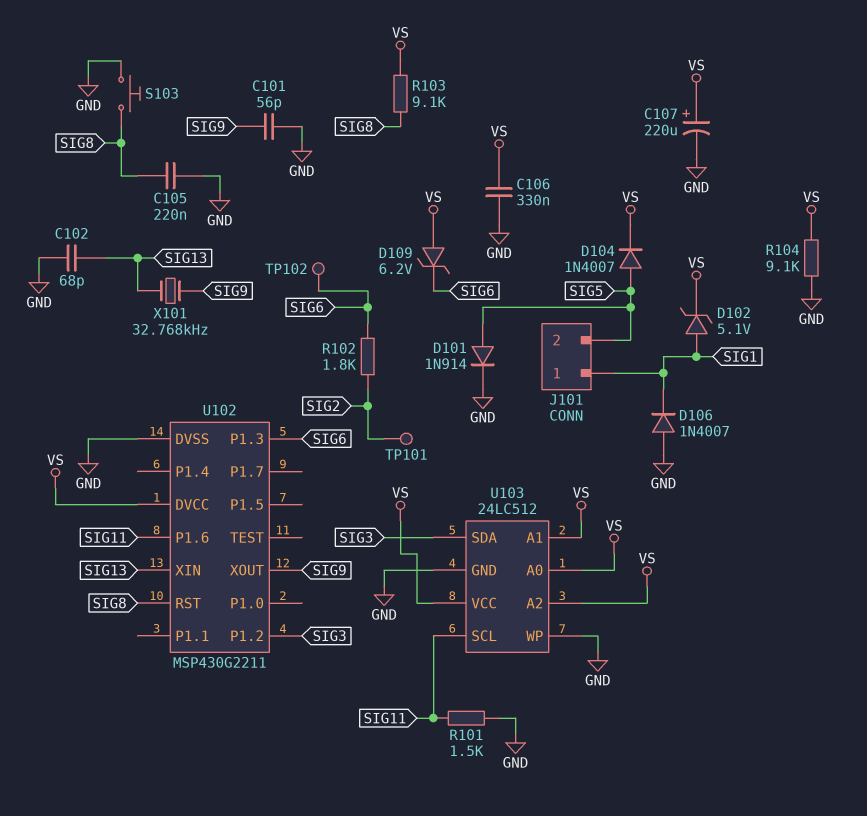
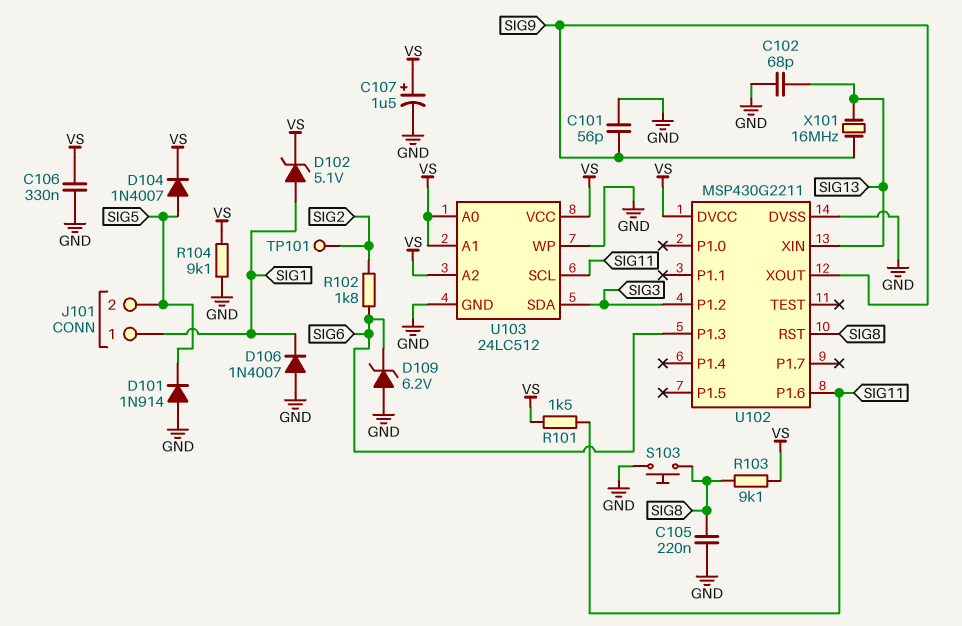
C107: 220uF (plus VS, minus GND) -> 1.5uF (plus VS, minus GND)
D101: diode 1N914 (A SIG5, K GND) -> diode 1N914 (A GND, K SIG5)
D109: zener 6.2V (A VS, K SIG6) -> zener 6.2V (A GND, K SIG6)
R101: 1.5k (GND, SIG11) -> 1.5k (SIG11, VS)
TP102: test point (SIG6) -> none
X101: 32.768kHz (SIG9, SIG13) -> 16MHz (SIG9, SIG13)

